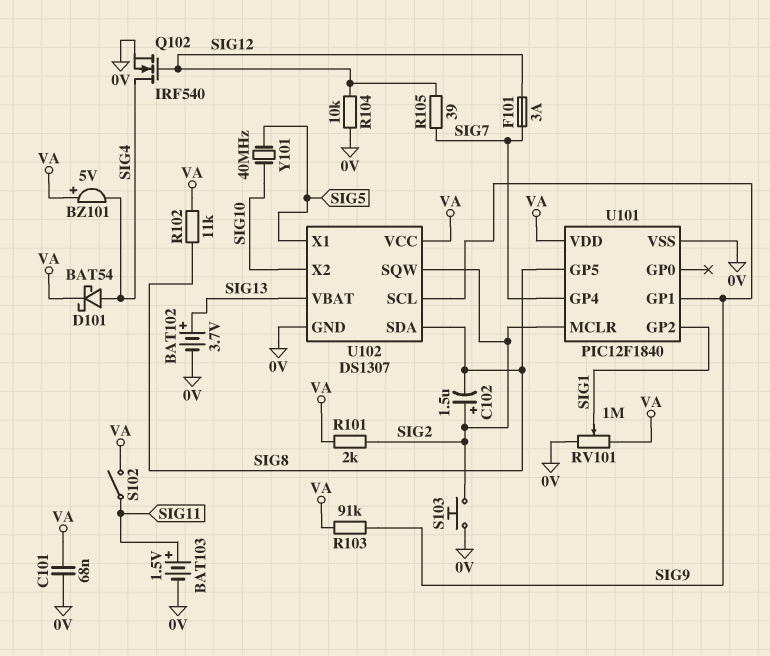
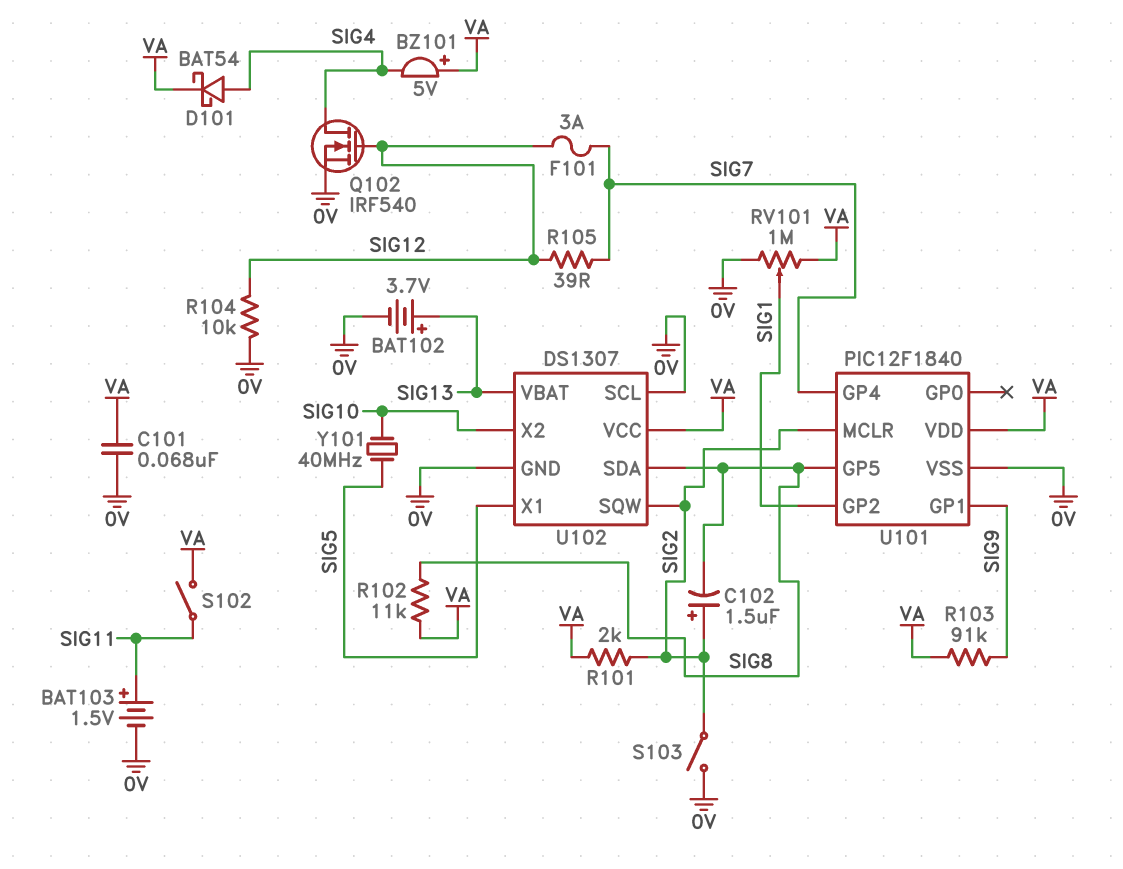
S103: button (0V, SIG2) -> switch (0V, SIG2)
U102 pin SCL: SIG9 -> 0V

